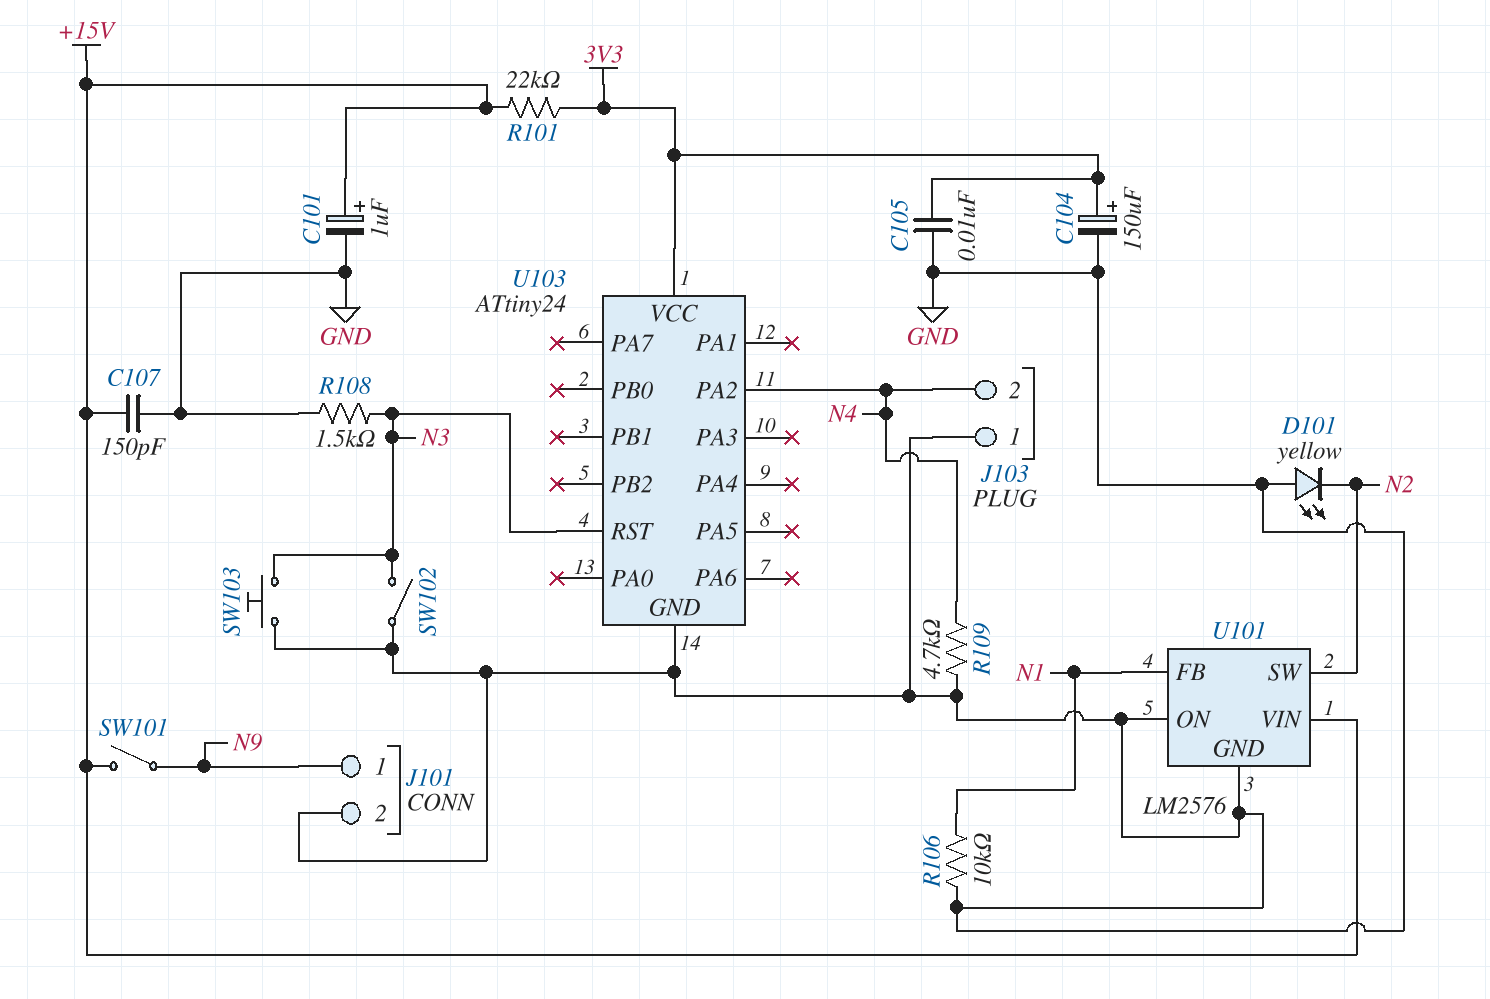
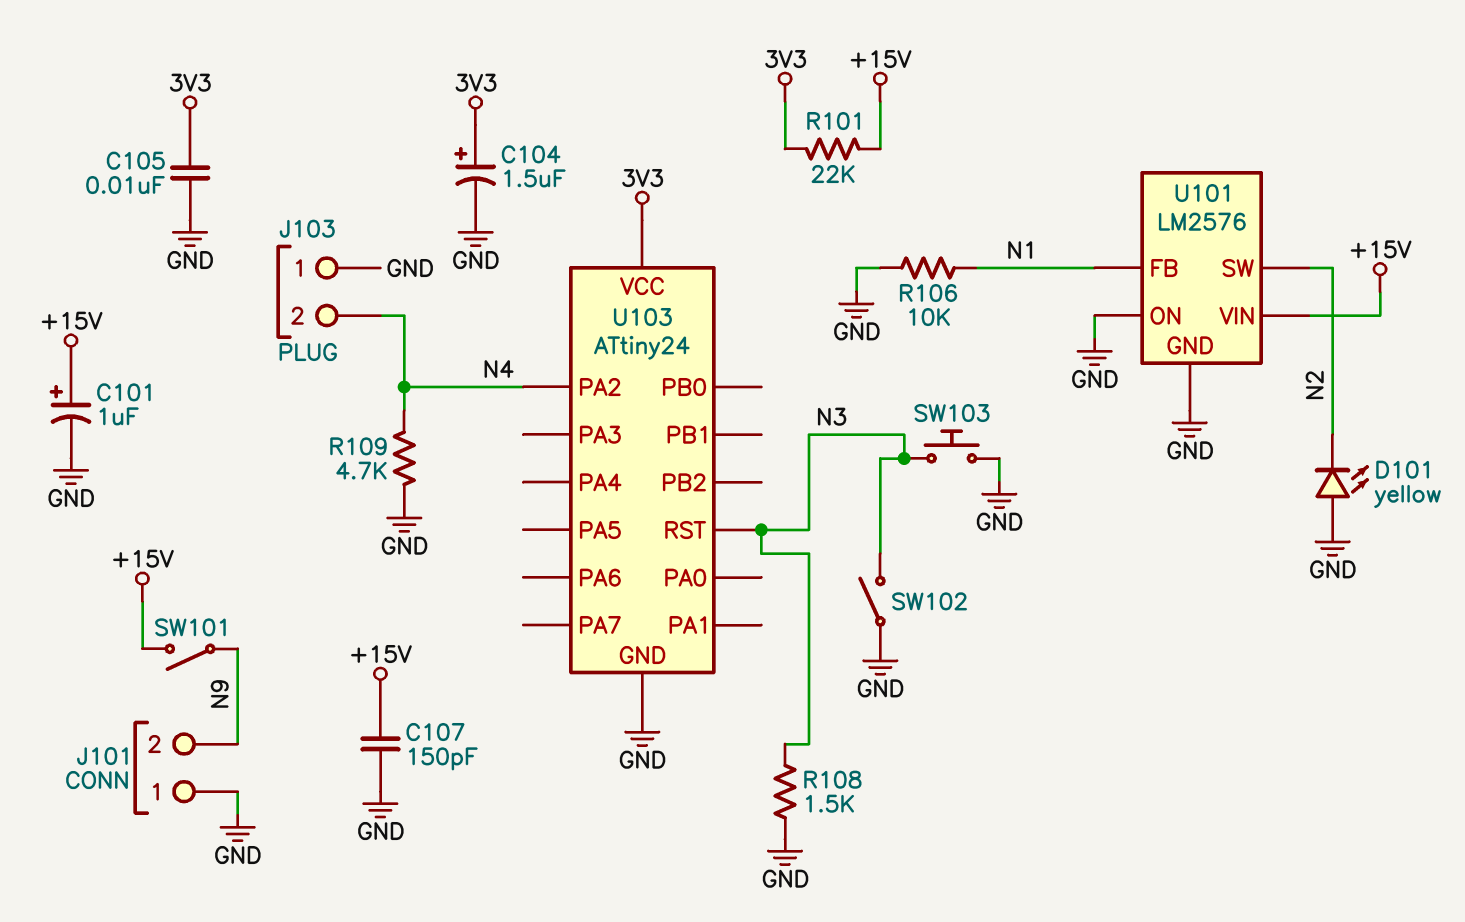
C104: 150uF (plus 3V3, minus GND) -> 1.5uF (plus 3V3, minus GND)
J101 pin 1: N9 -> GND
J101 pin 2: GND -> N9

